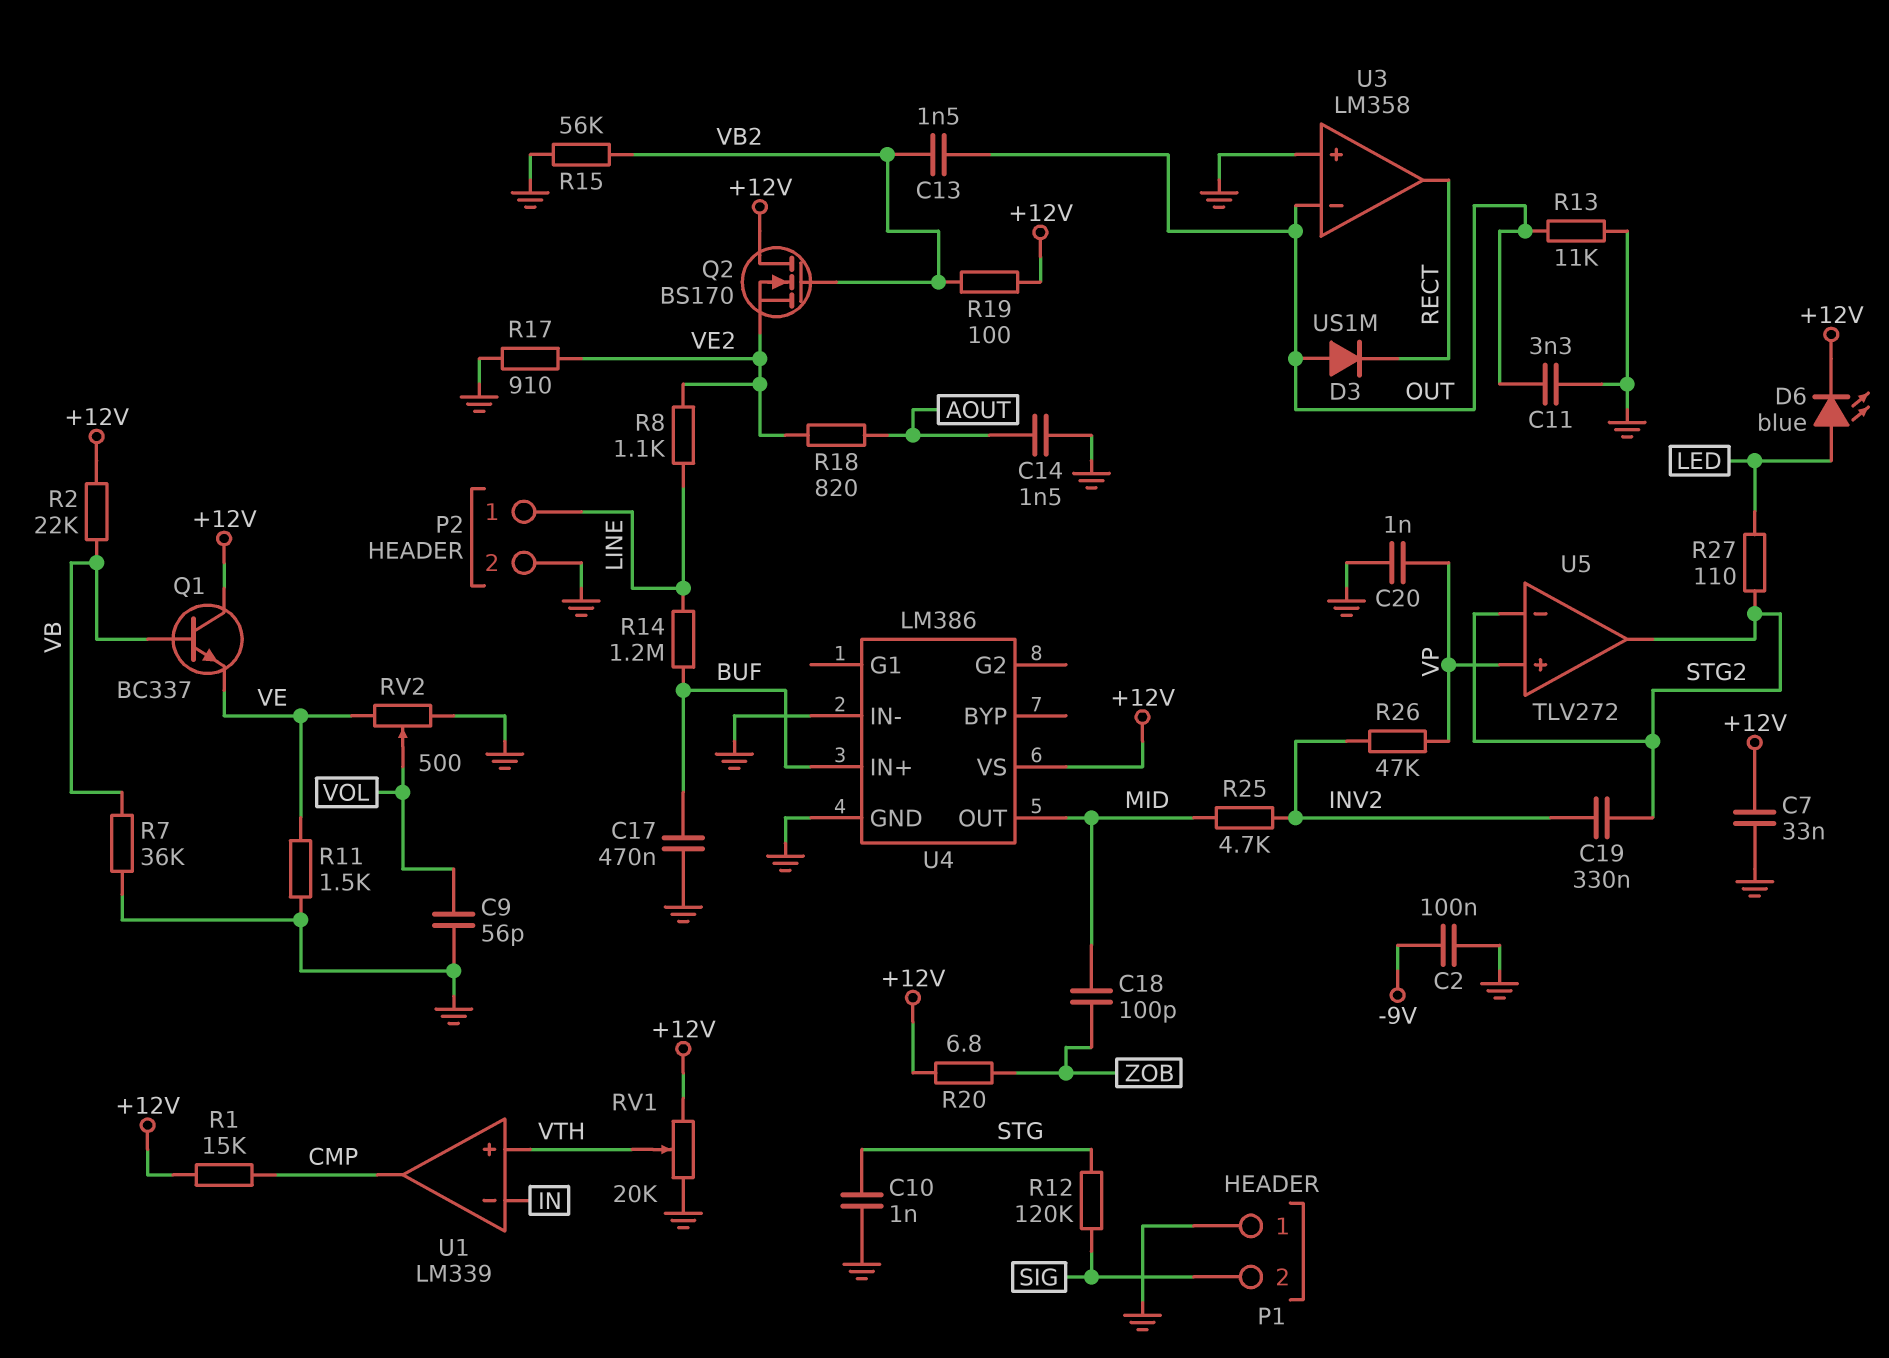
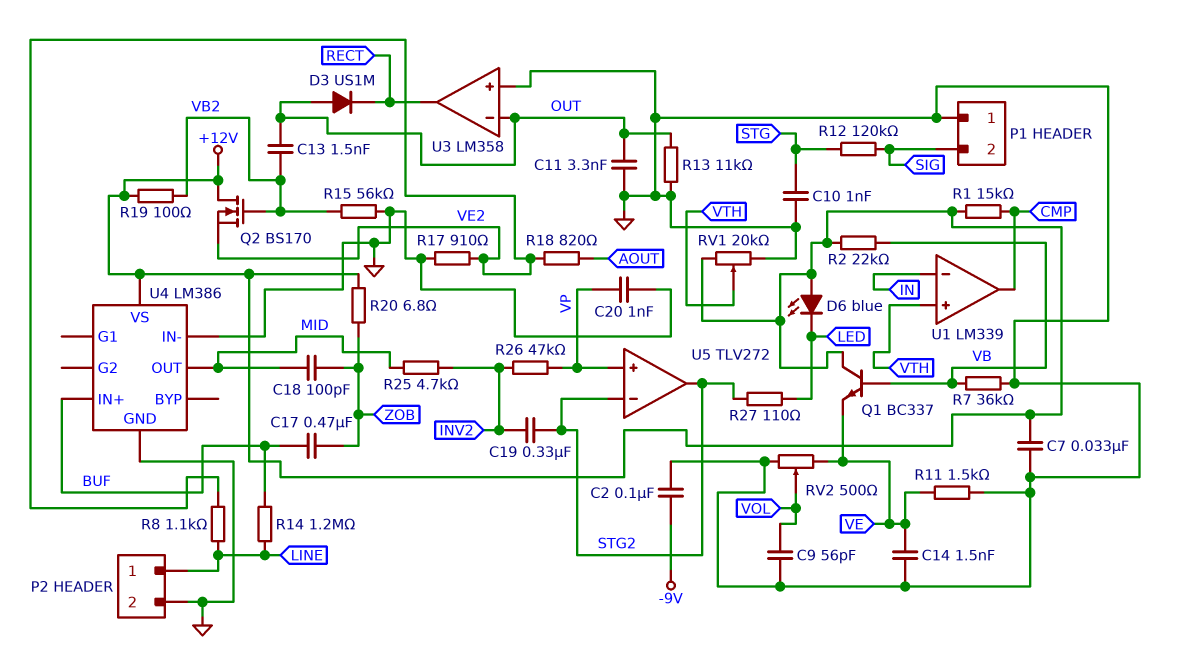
C14: 1.5nF (AOUT, GND) -> 1.5nF (GND, VE)
C17: 470nF (BUF, GND) -> 470nF (BUF, ZOB)
D6: LED blue (A LED, K +12V) -> LED blue (A +12V, K LED)

